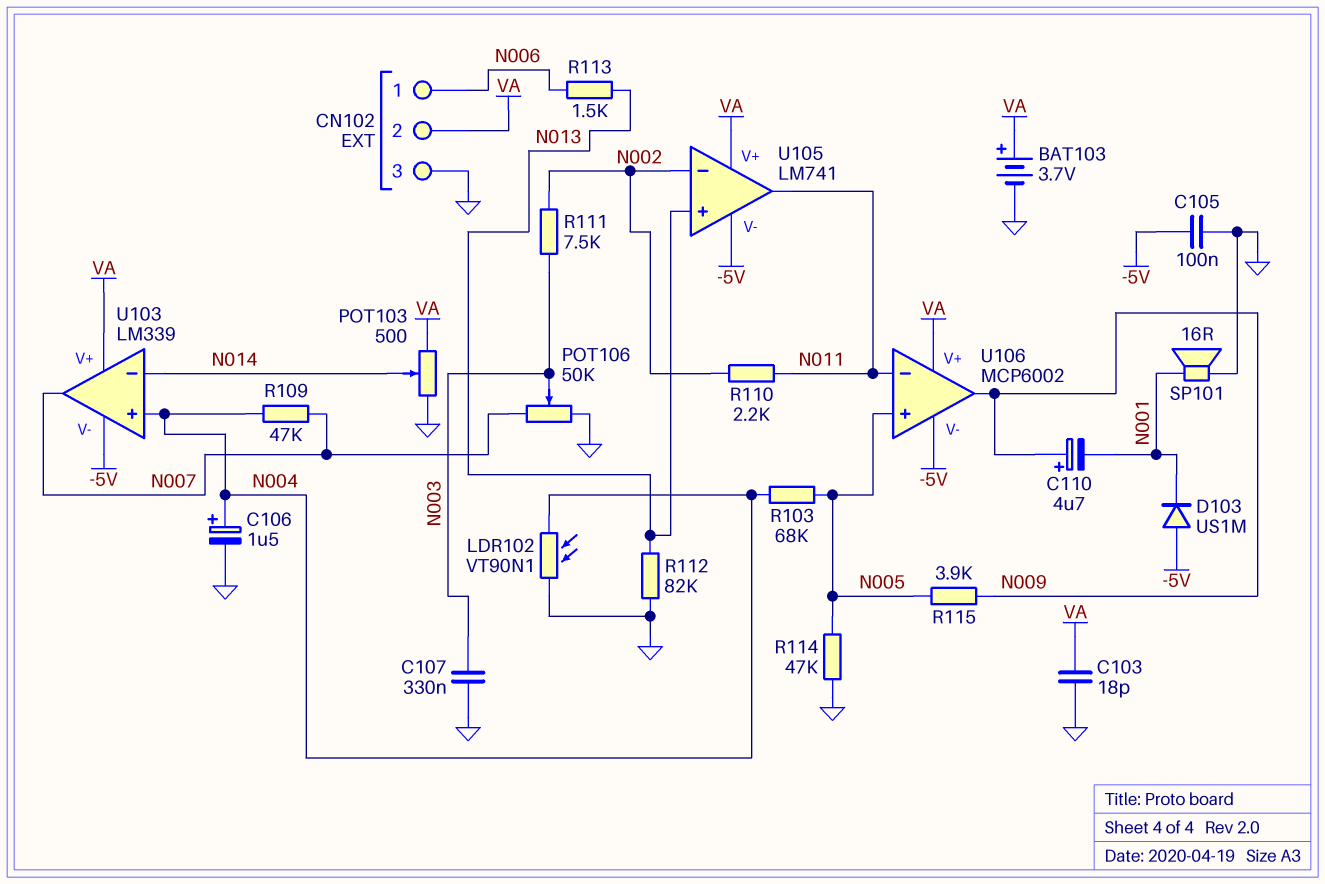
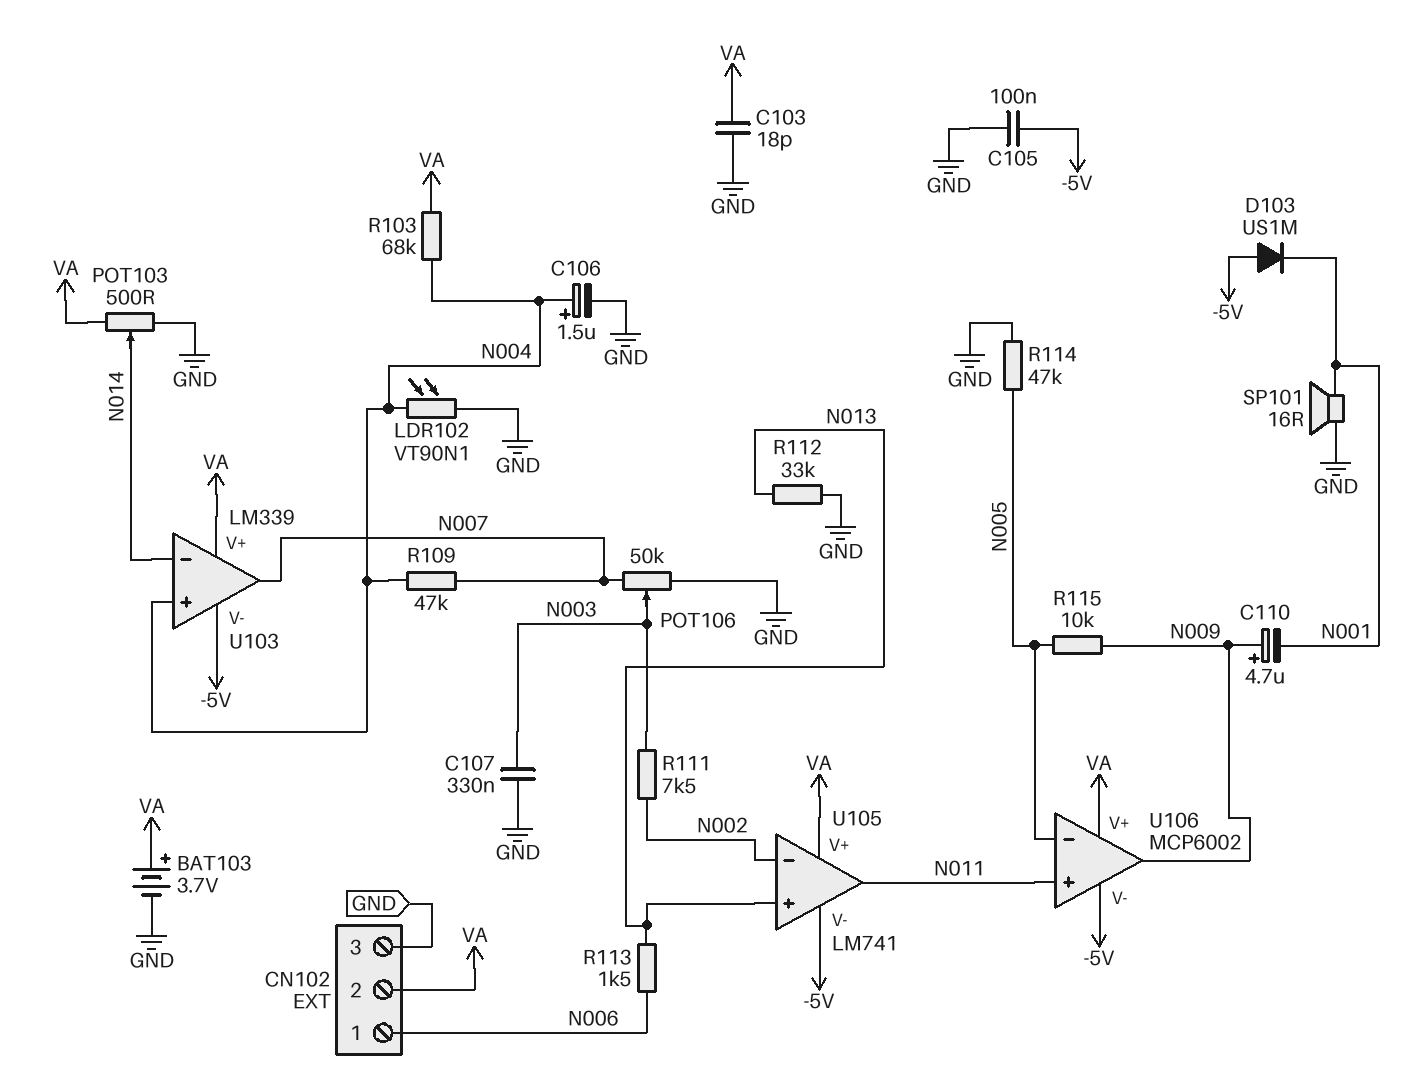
R103: 68k (N004, N005) -> 68k (N004, VA)
R110: 2.2k (N002, N011) -> none
R112: 82k (GND, N013) -> 33k (GND, N013)
R115: 3.9k (N005, N009) -> 10k (N005, N009)
U106 pin in+: N005 -> N011
U106 pin in-: N011 -> N005

